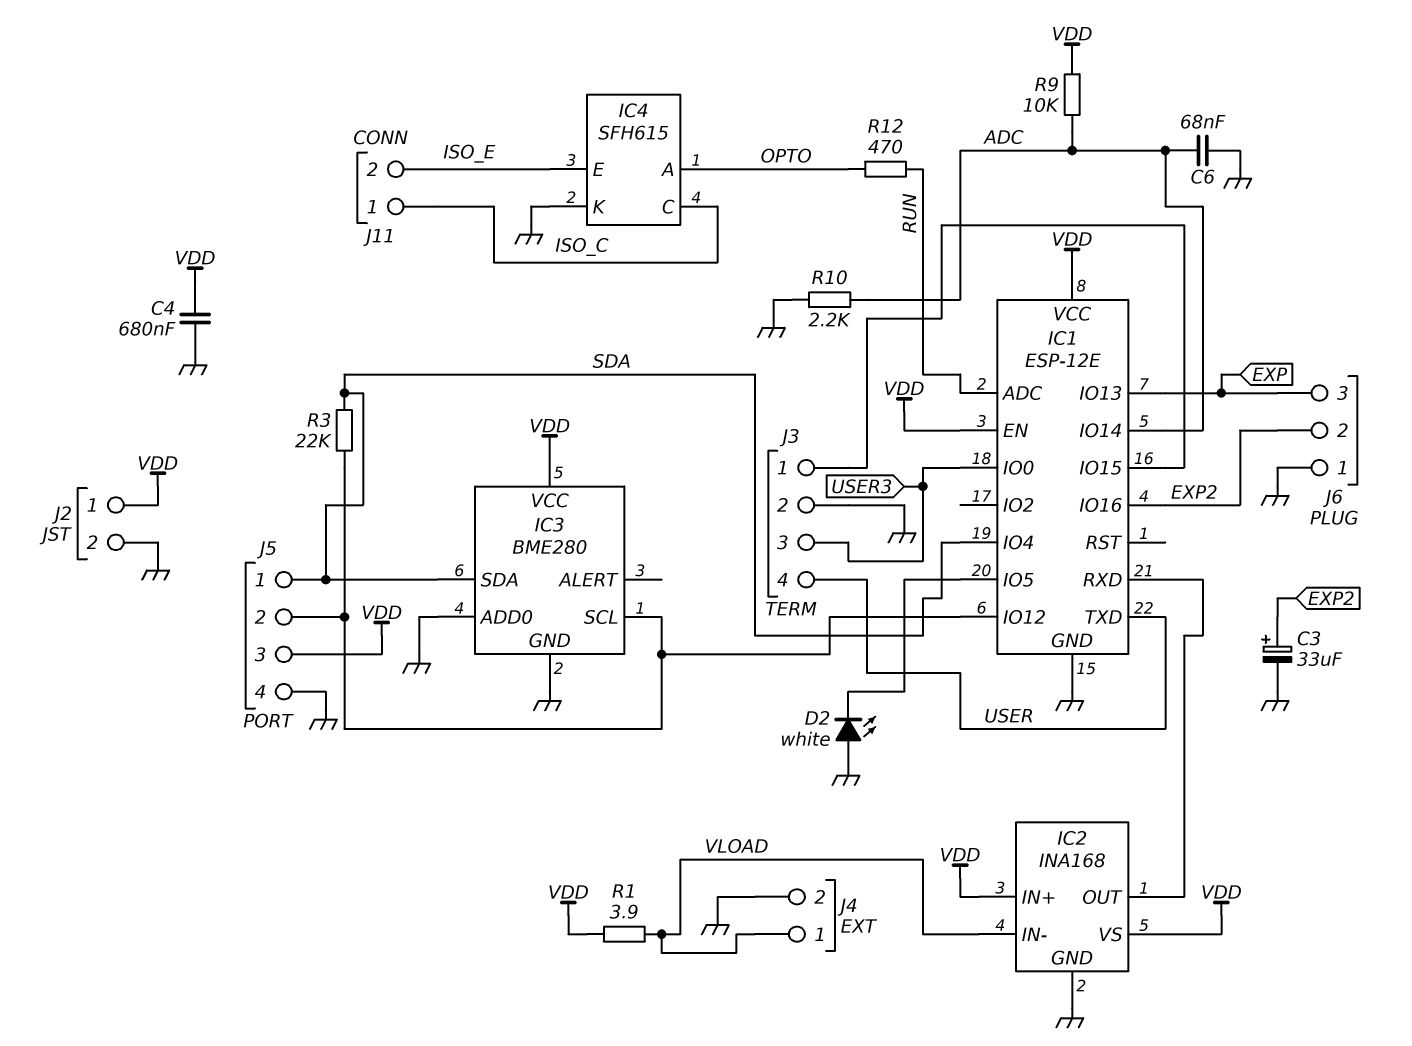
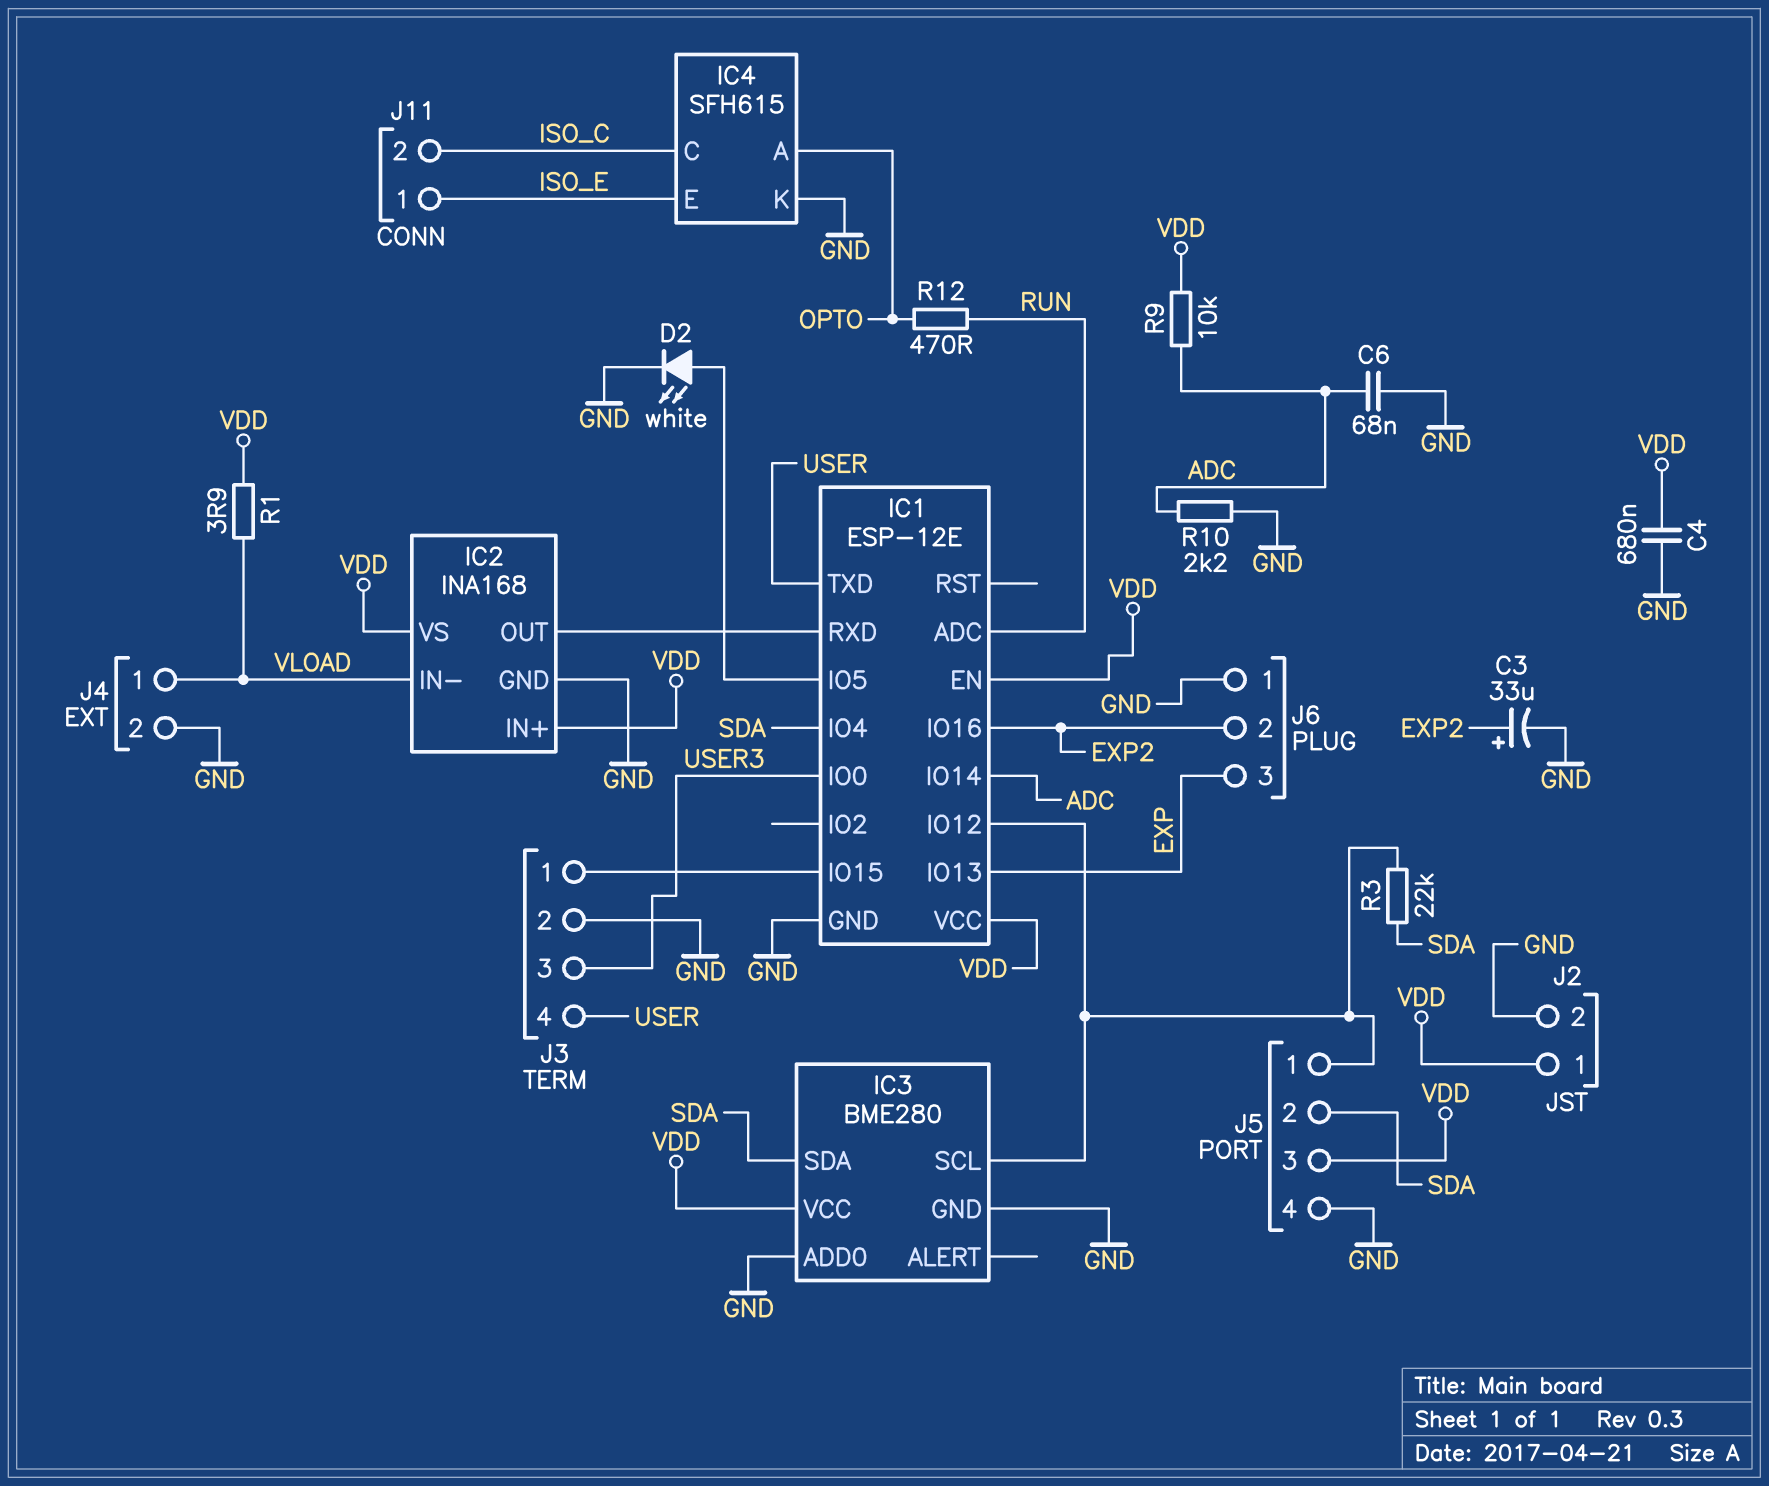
D2: LED white (A GND, K IC1/IO5) -> LED white (A IC1/IO5, K GND)
J5 pin 1: SDA -> IC1/IO12
J5 pin 2: IC1/IO12 -> SDA
J11 pin 1: ISO_C -> ISO_E
J11 pin 2: ISO_E -> ISO_C

